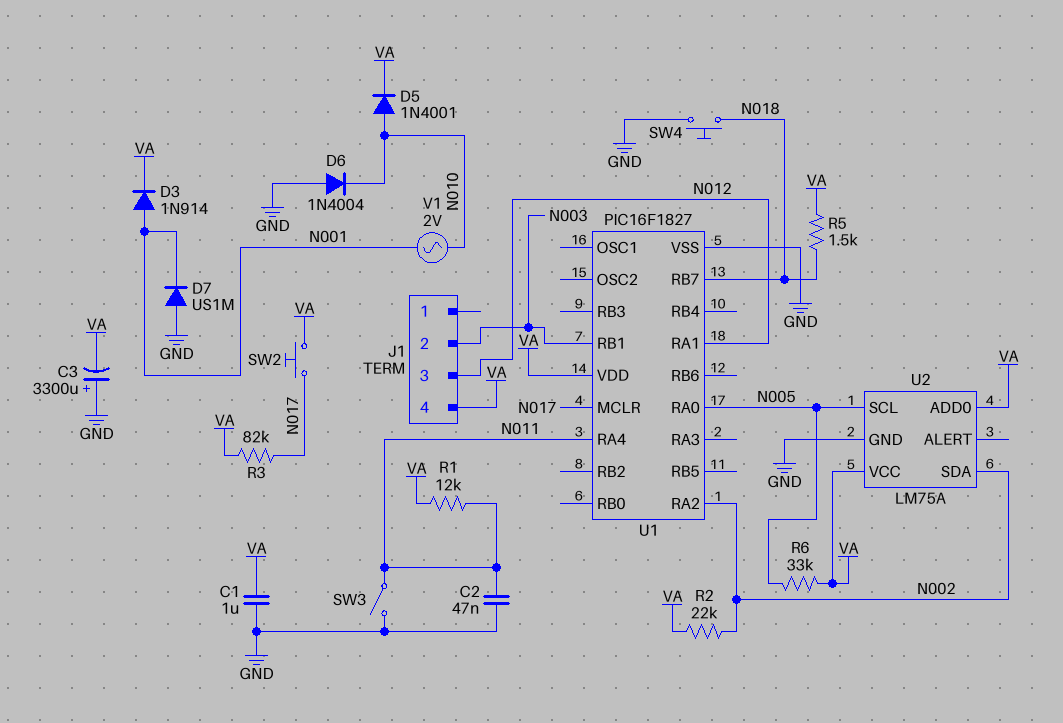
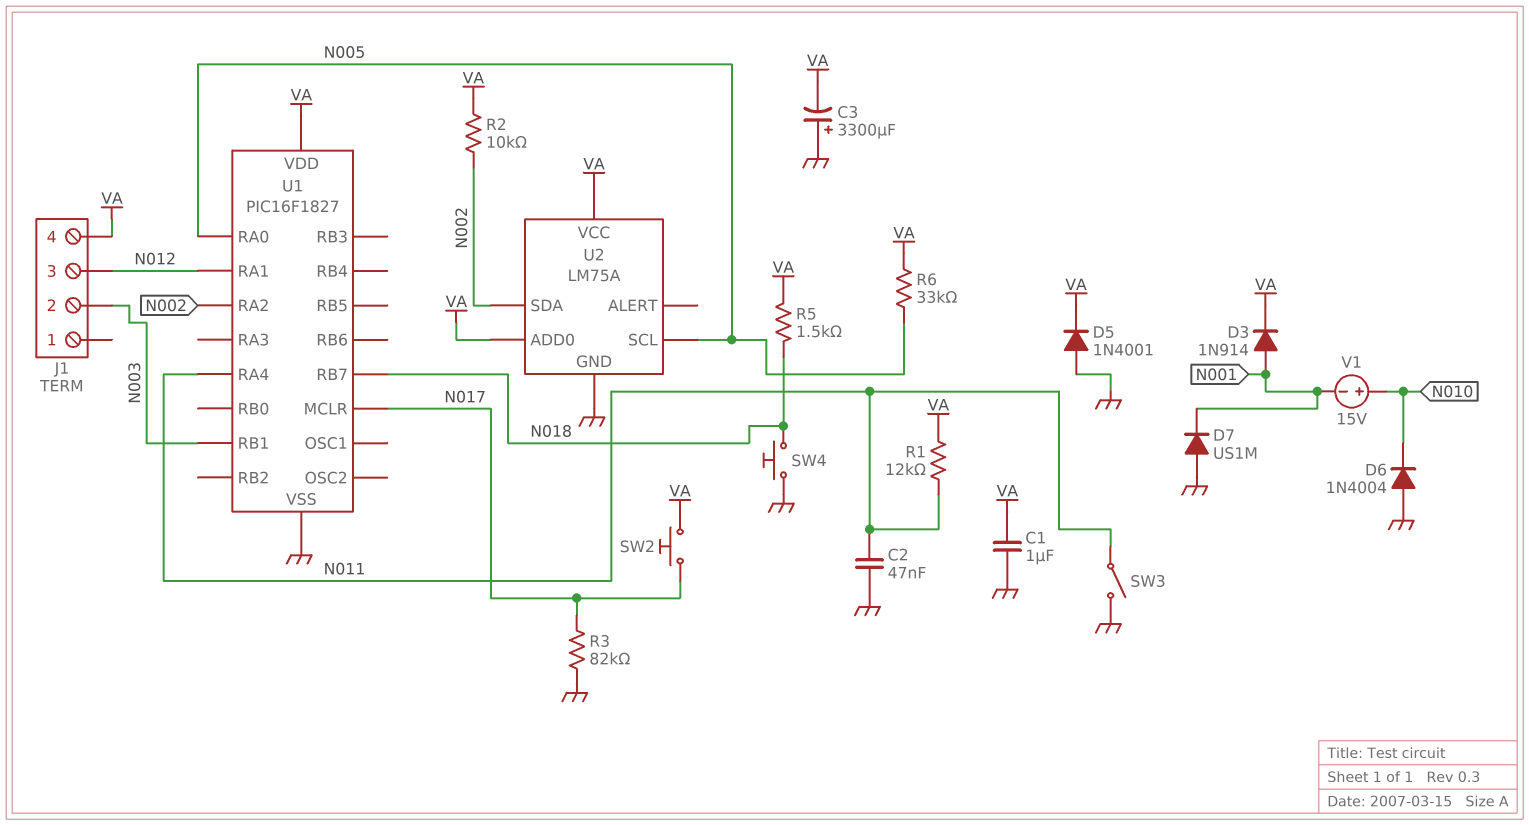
D5: diode 1N4001 (A N010, K VA) -> diode 1N4001 (A GND, K VA)
R2: 22k (N002, VA) -> 10k (N002, VA)
R3: 82k (N017, VA) -> 82k (GND, N017)
V1: AC 2V (N001, N010) -> 15V (plus N010, minus N001)

